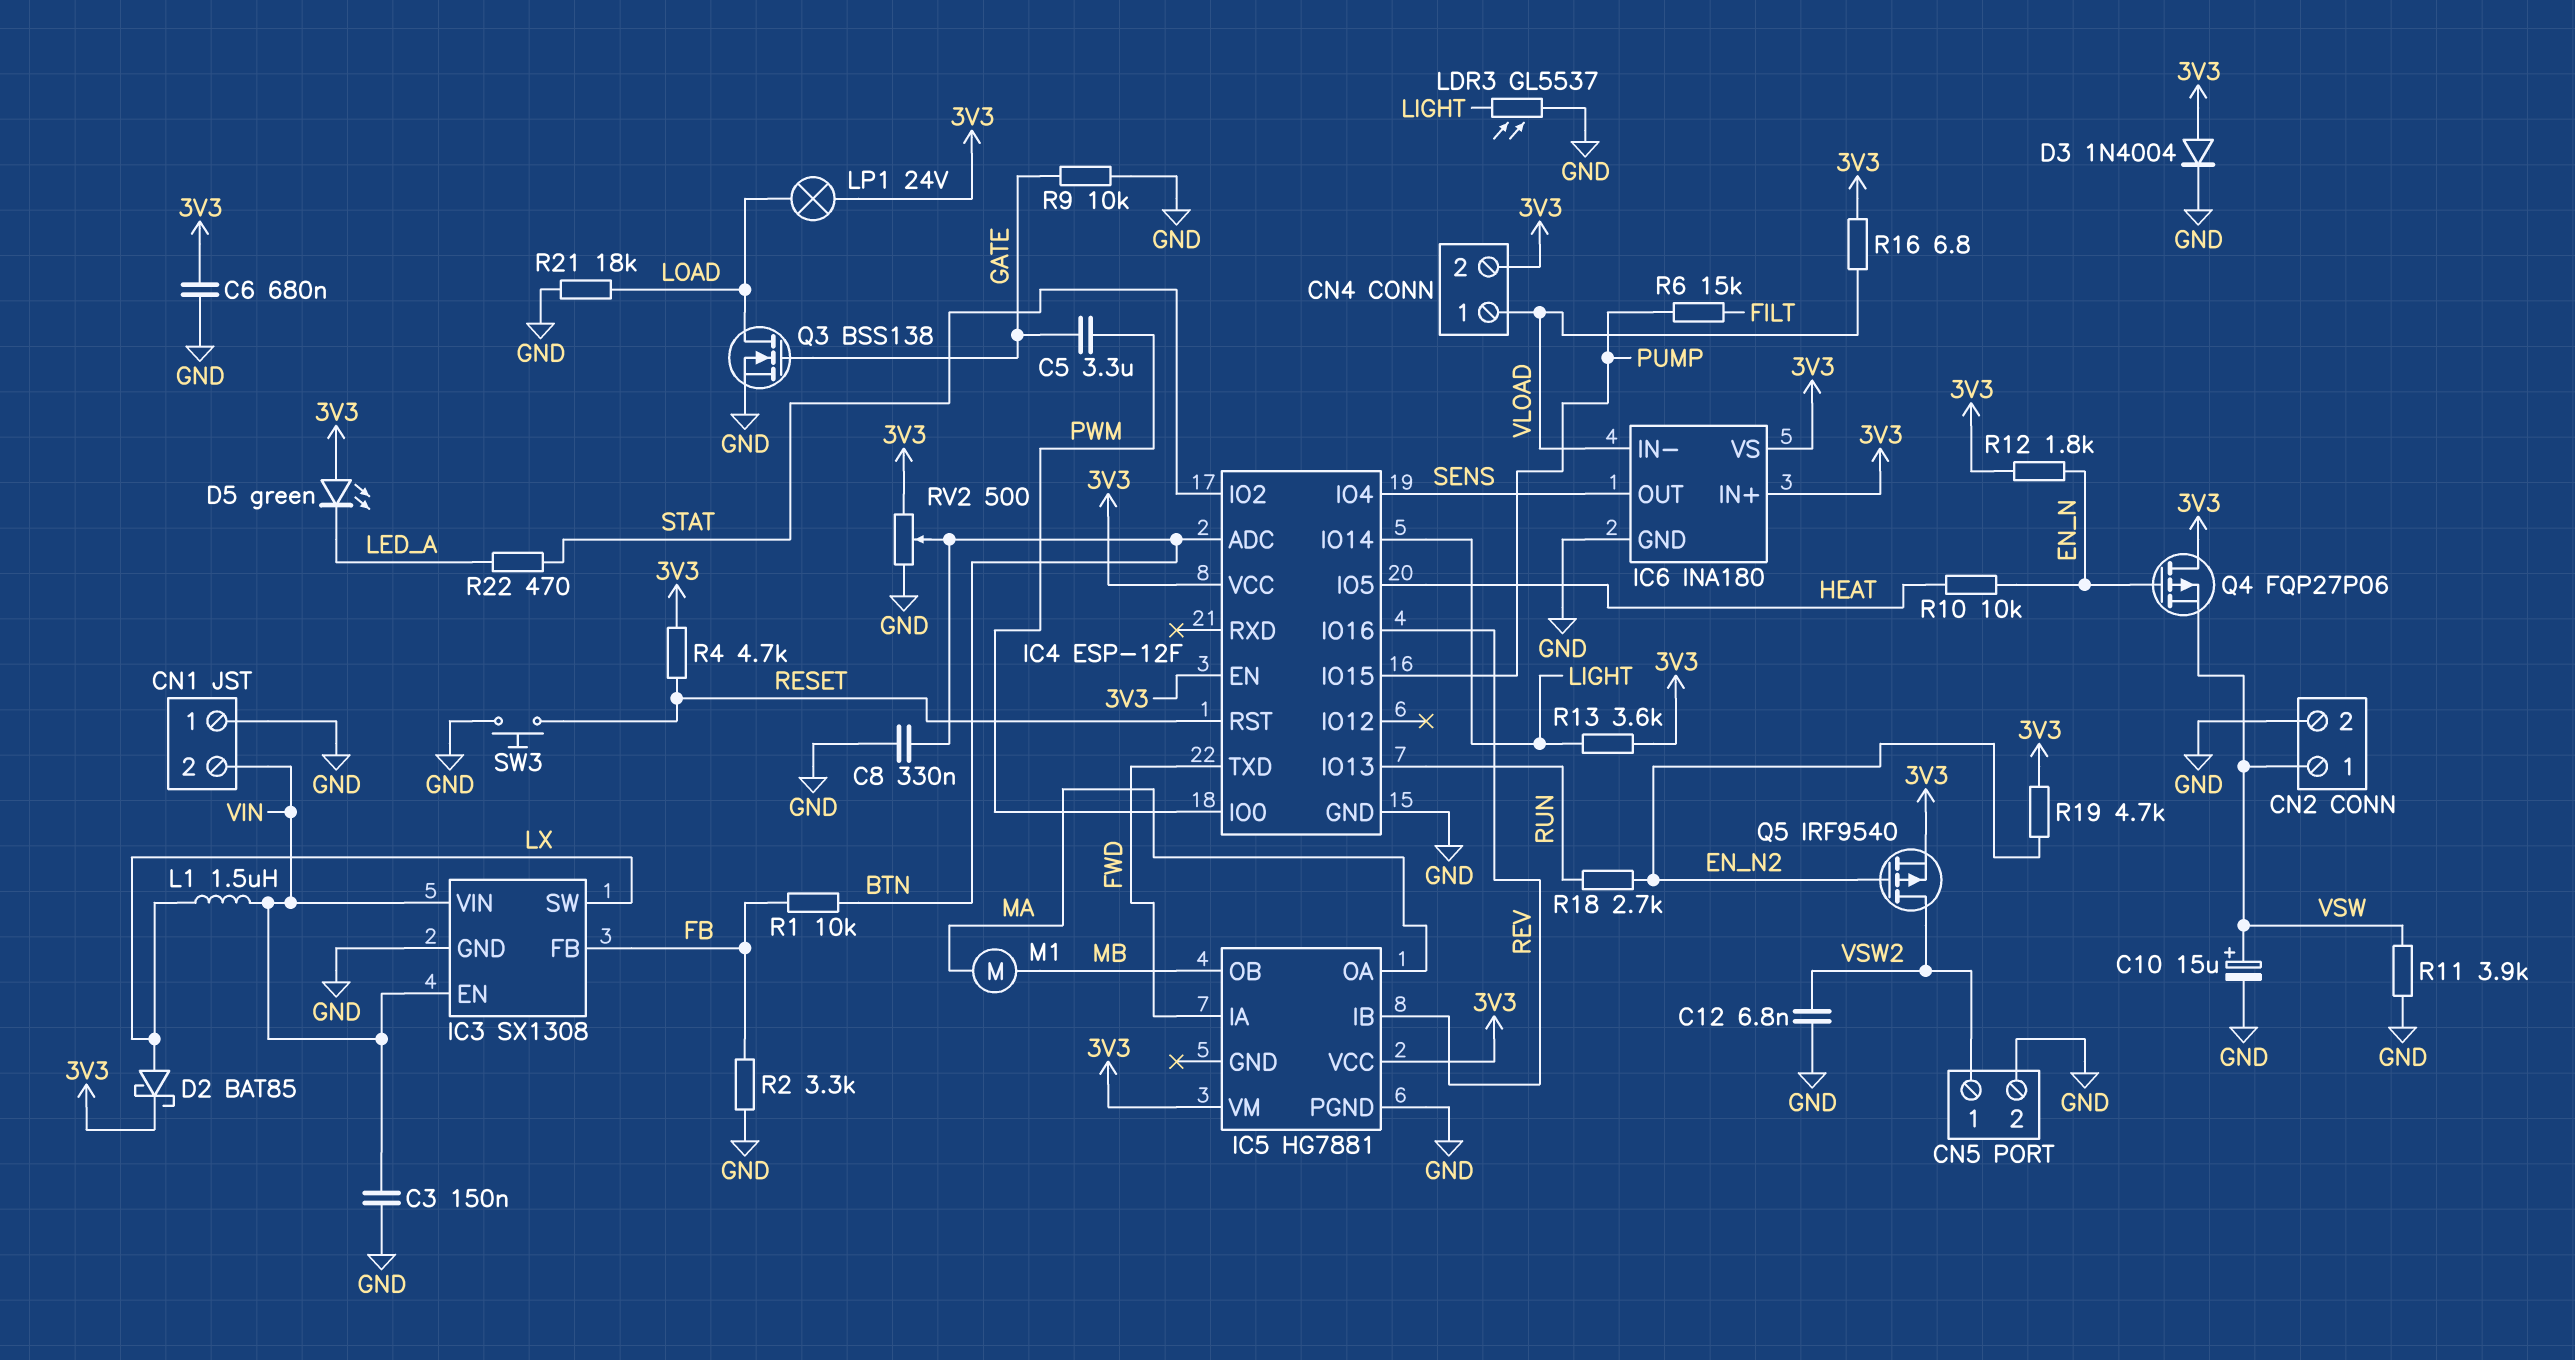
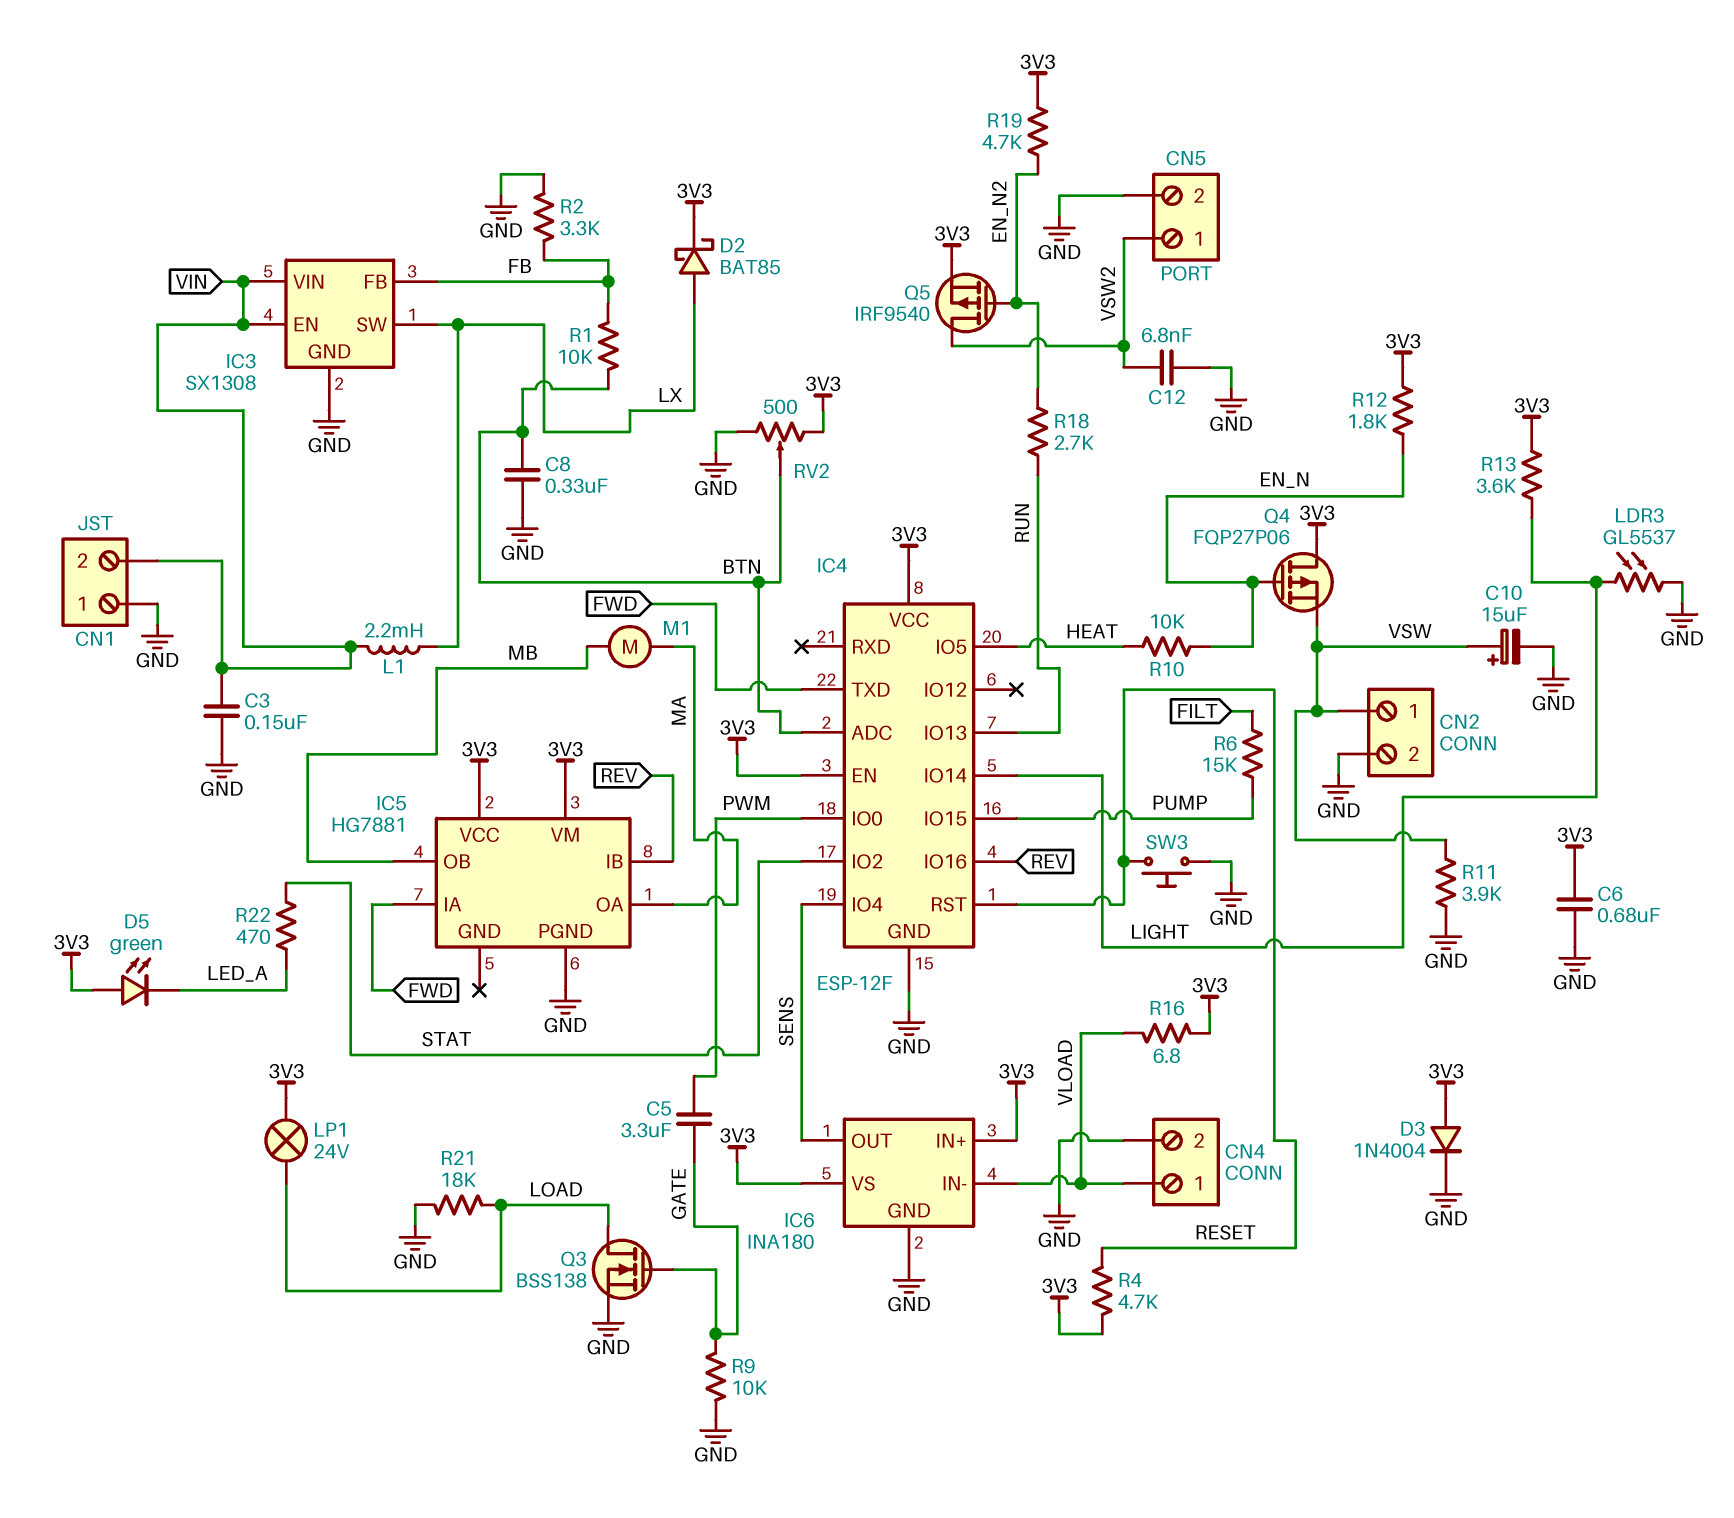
CN4 pin 2: 3V3 -> GND
L1: 1.5uH (LX, VIN) -> 2.2mH (LX, VIN)

